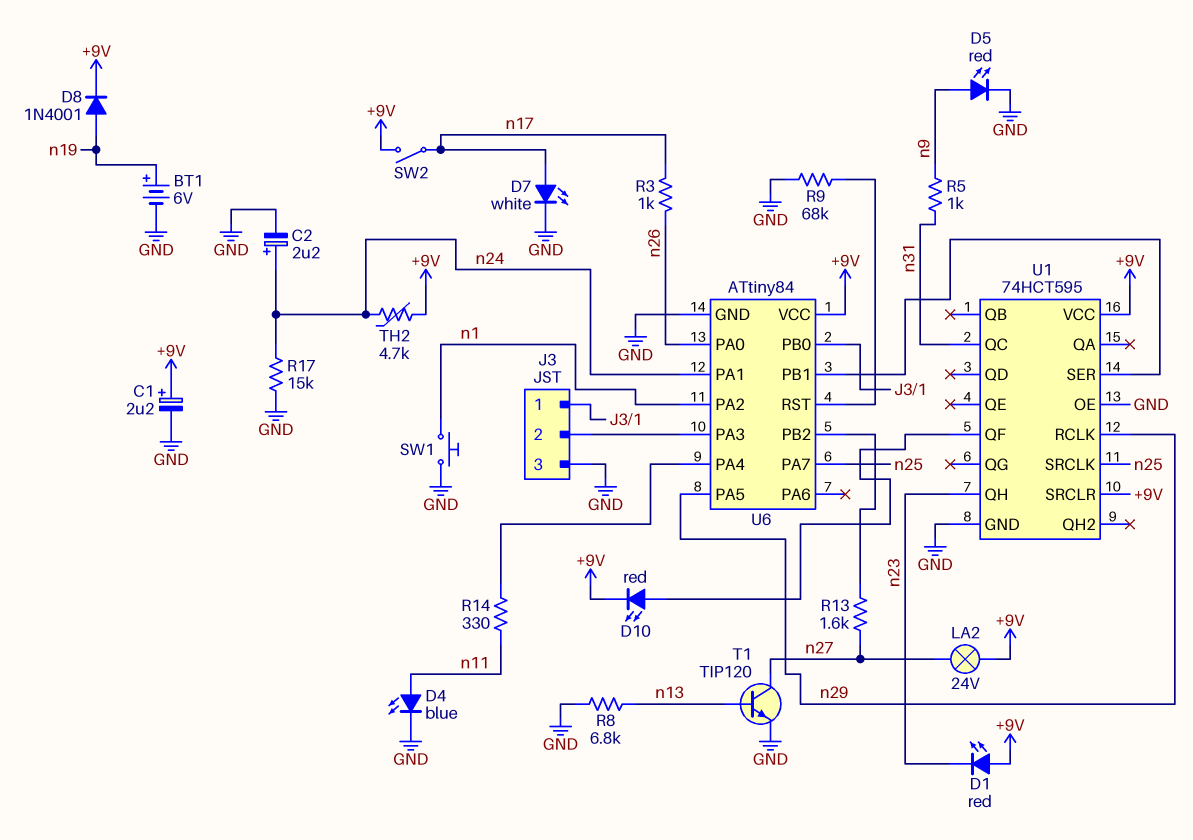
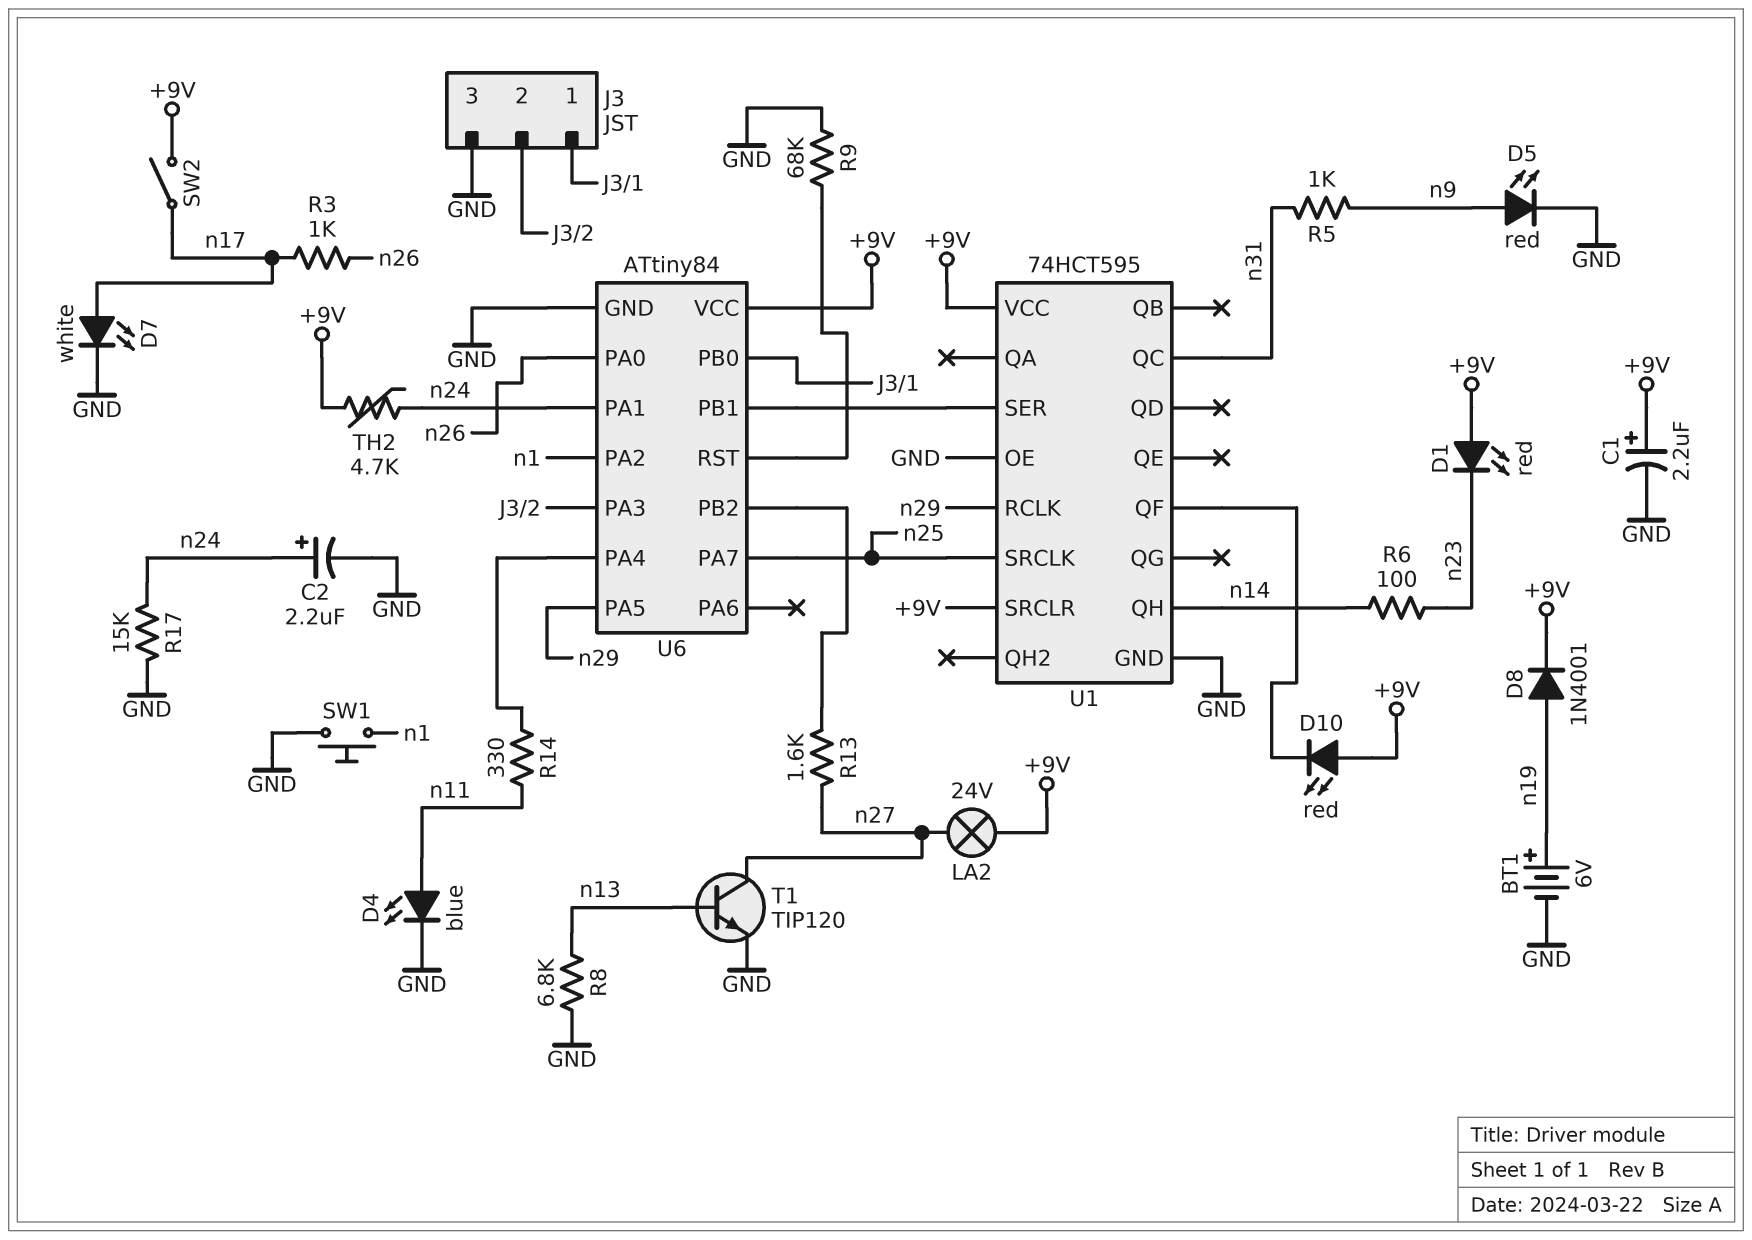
D10: LED red (A U1/QF, K +9V) -> LED red (A +9V, K U1/QF)
R6: none -> 100 (n14, n23)
U1 pin QH: n23 -> n14

